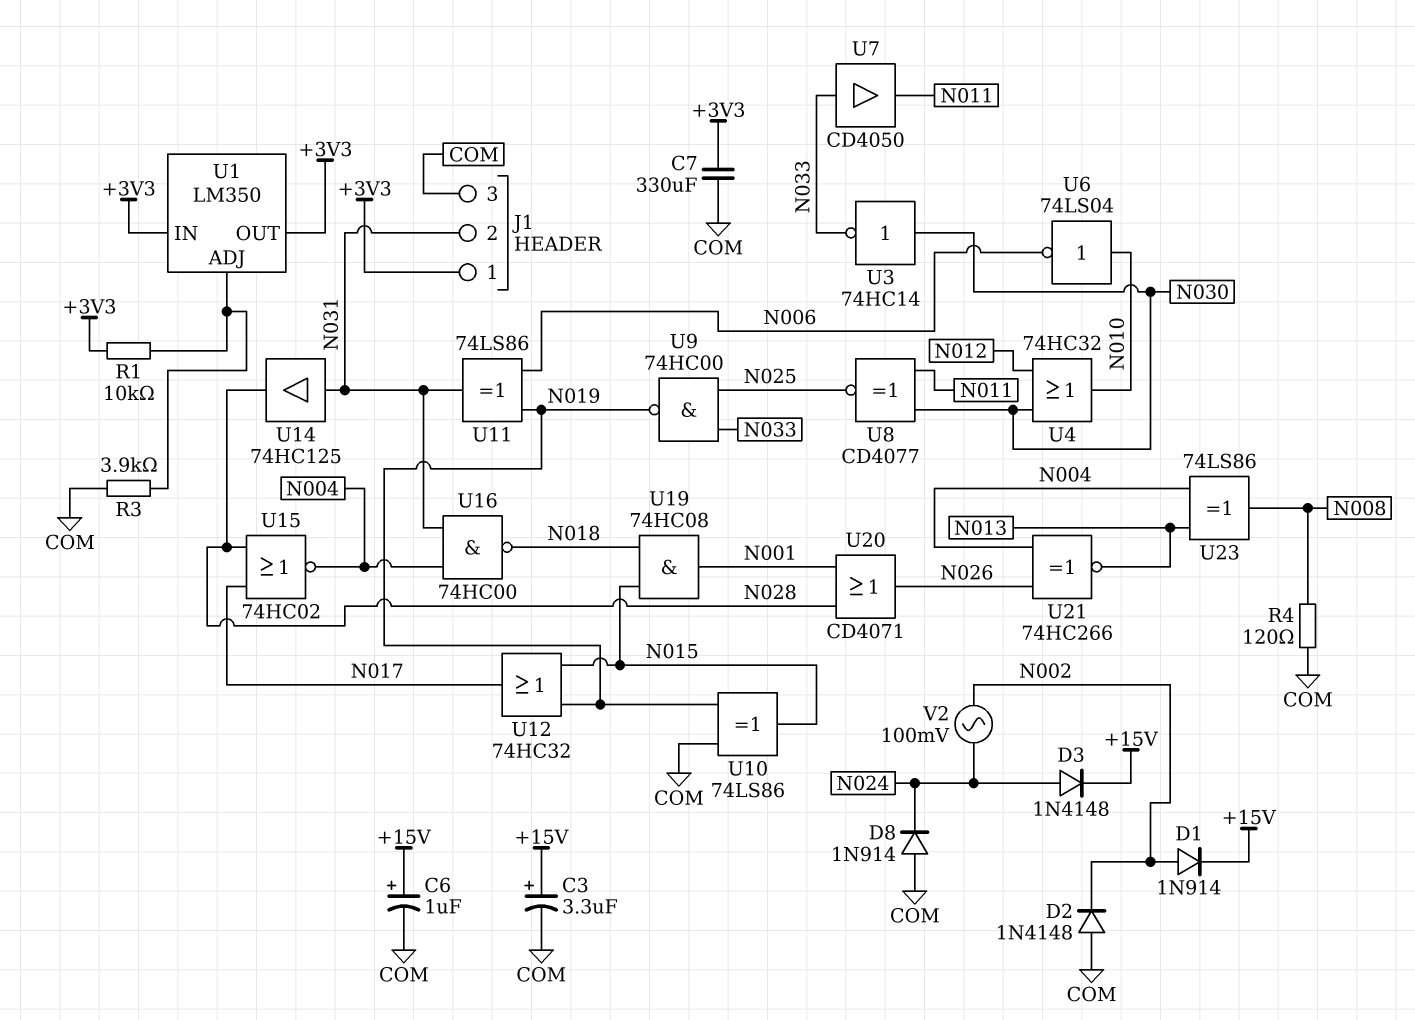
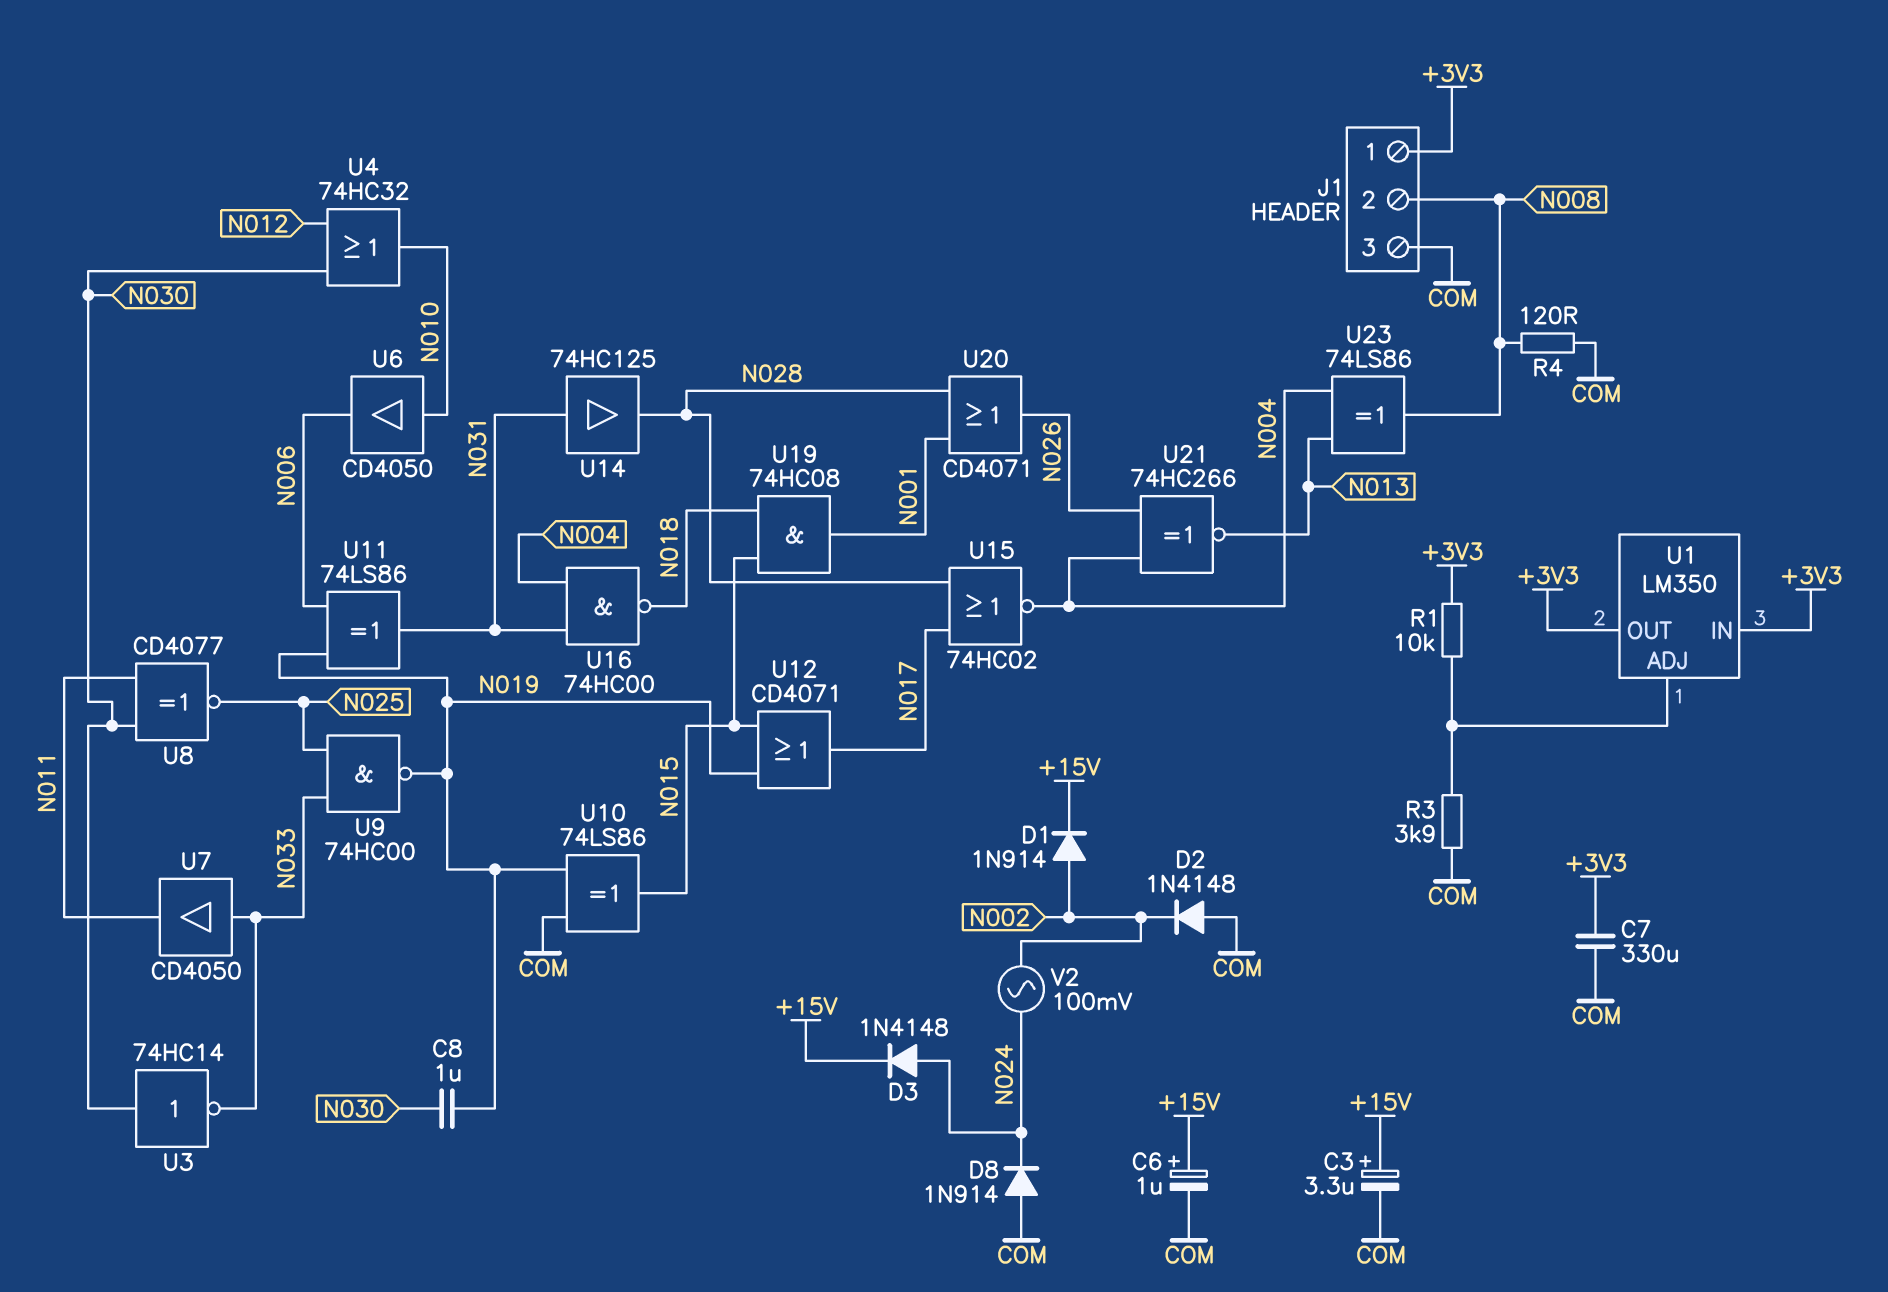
C8: none -> 1uF (N019, N030)
J1 pin 2: N031 -> N008
U6: NOT 74LS04 (in N010, out N006) -> buffer CD4050 (in N010, out N006)
U12: OR 74HC32 (in N015, in N019, out N017) -> OR CD4071 (in N015, in N019, out N017)

